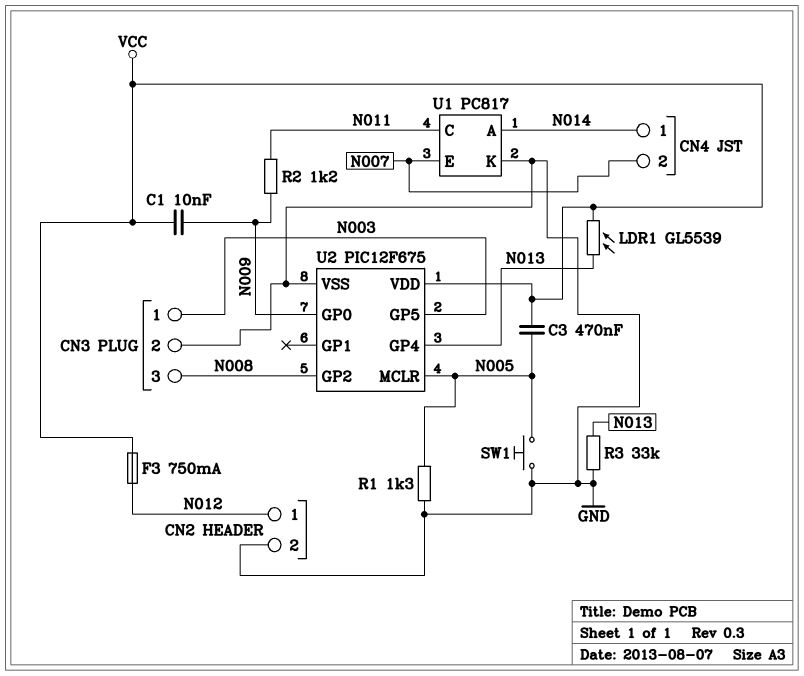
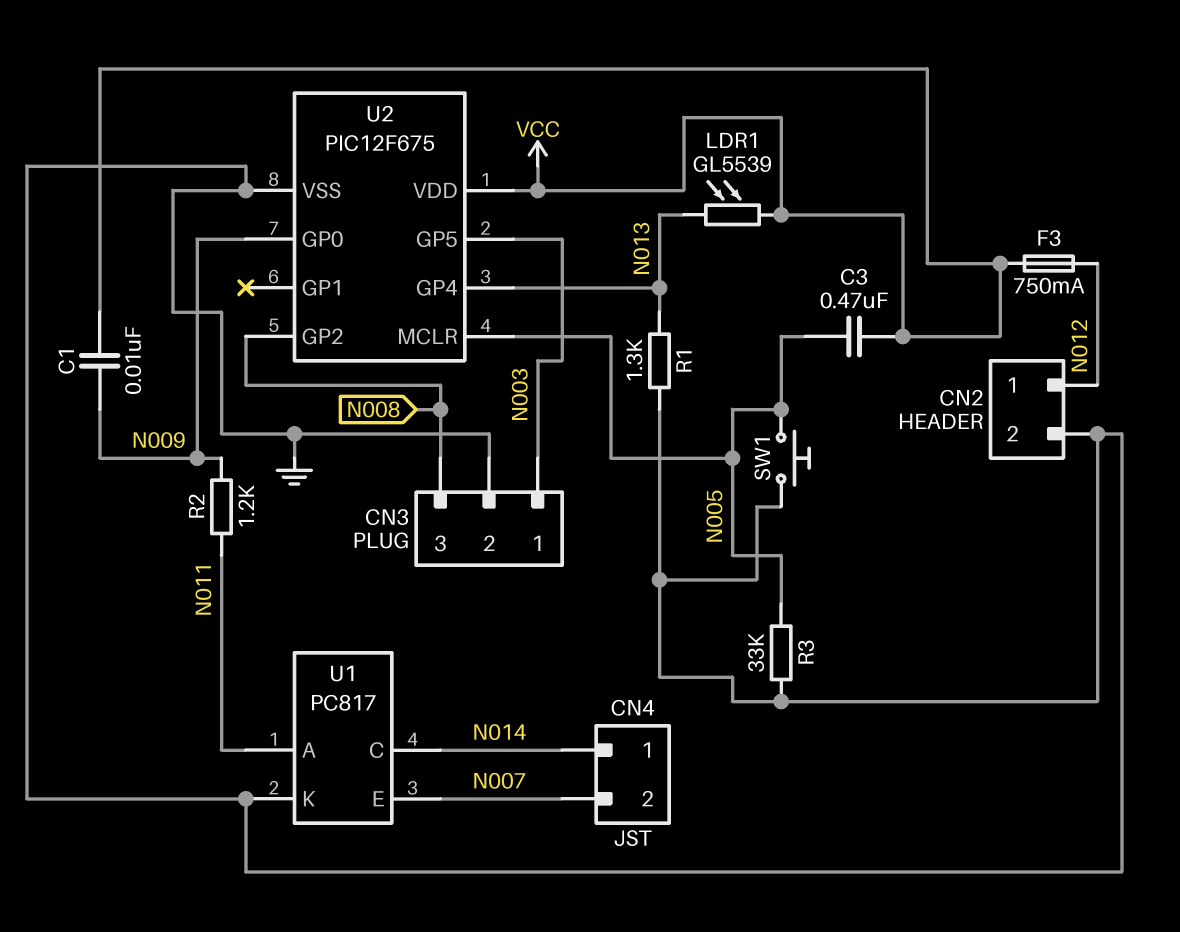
R1: 1.3k (GND, N005) -> 1.3k (GND, N013)
R3: 33k (GND, N013) -> 33k (GND, N005)
U1 pin A: N014 -> N011
U1 pin C: N011 -> N014

